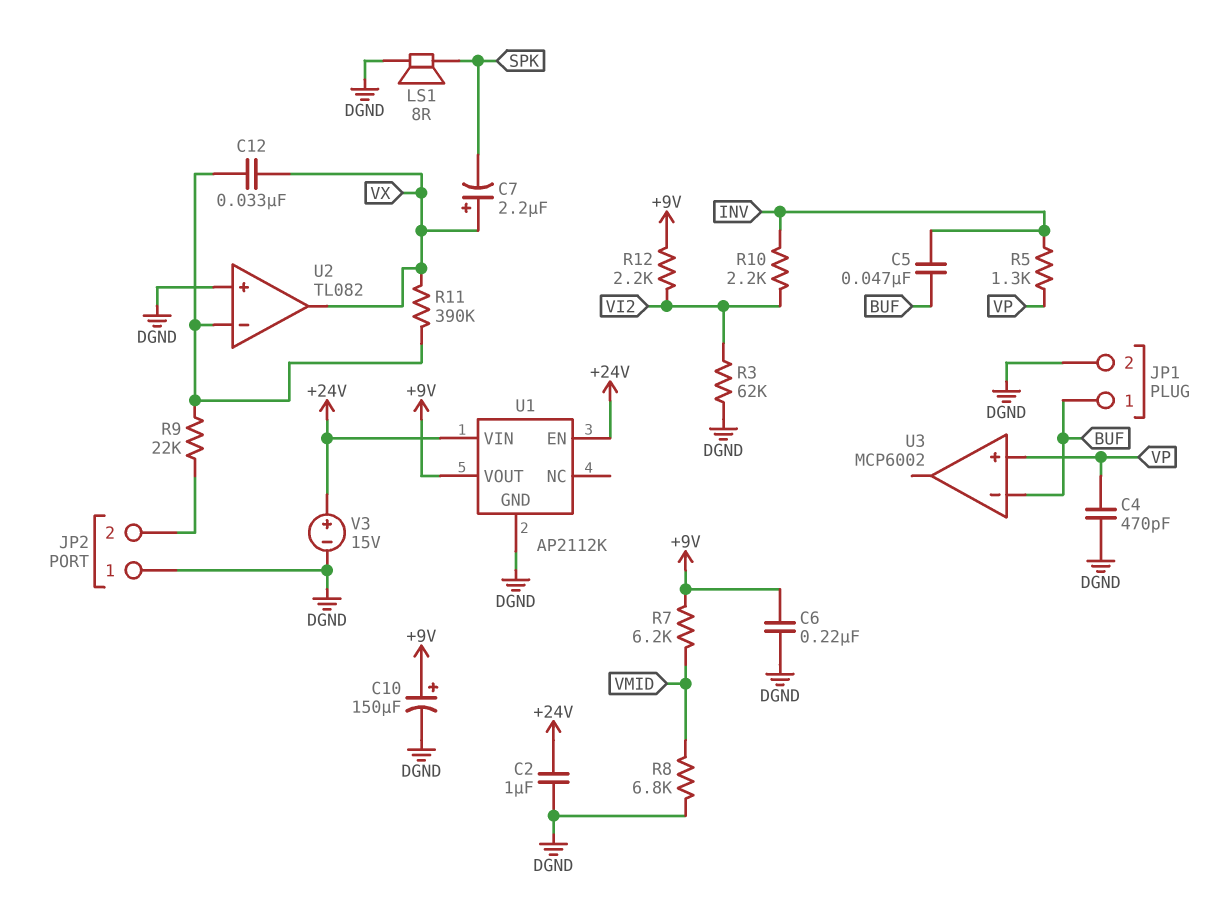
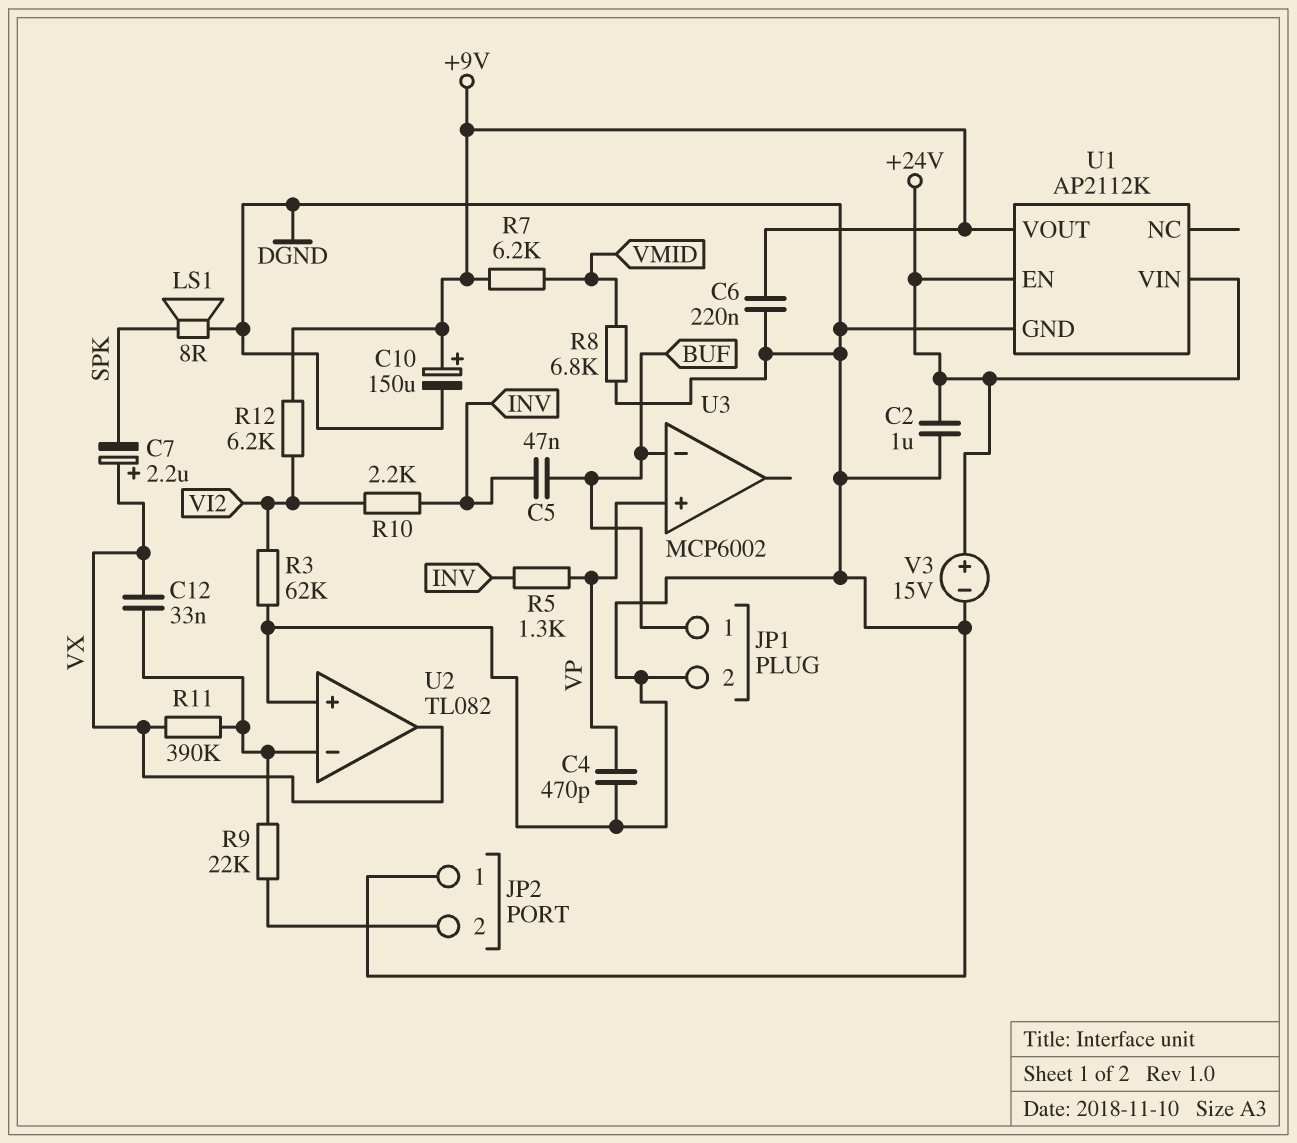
R12: 2.2k (+9V, VI2) -> 6.2k (+9V, VI2)

